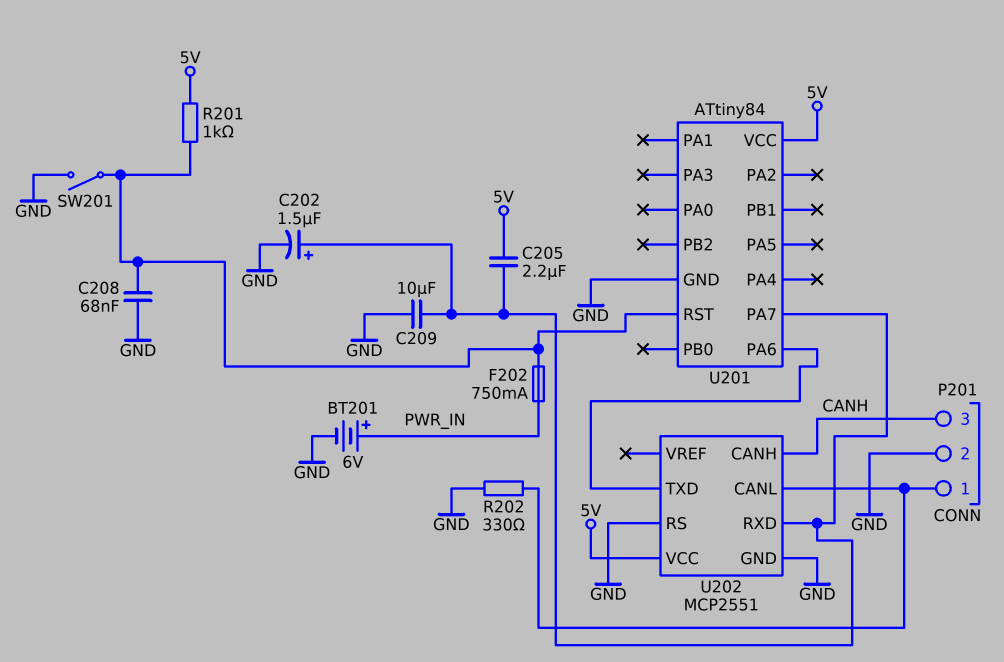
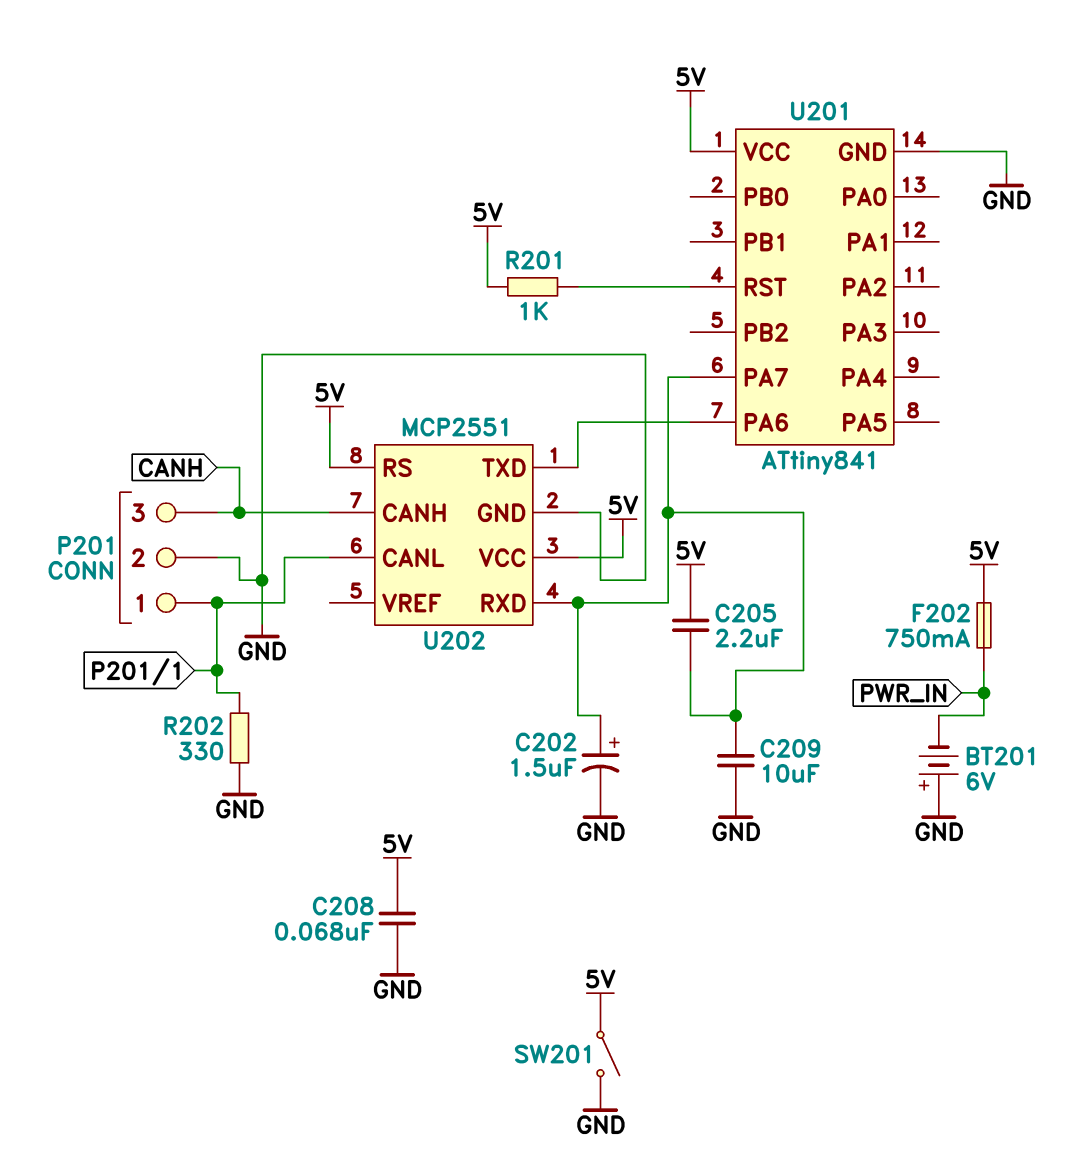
BT201: 6V (plus PWR_IN, minus GND) -> 6V (plus GND, minus PWR_IN)
C208: 68nF (GND, U201/RST) -> 68nF (5V, GND)
F202: 750mA (PWR_IN, U201/RST) -> 750mA (5V, PWR_IN)
SW201: switch (GND, U201/RST) -> switch (5V, GND)
U201: ATtiny84 -> ATtiny841
U202 pin RS: GND -> 5V

